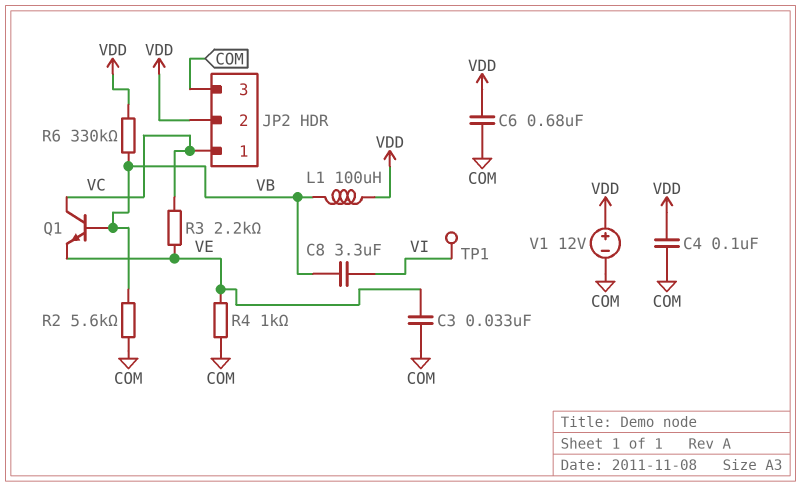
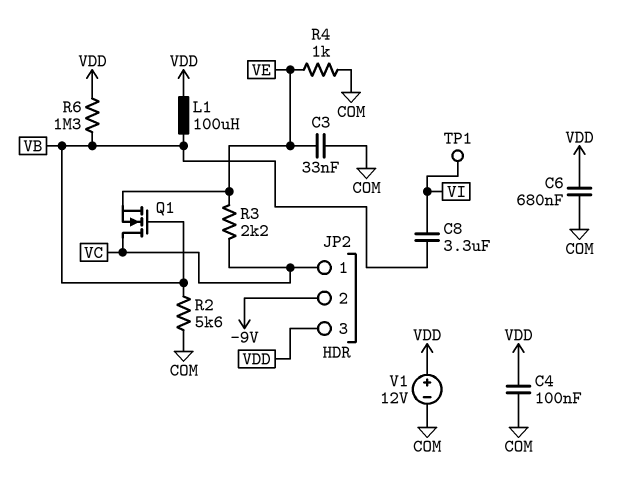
JP2 pin 2: VDD -> -9V
JP2 pin 3: COM -> VDD
Q1: NPN (B VB, C VC, E VE) -> NMOS (G VB, D VC, S VE)
R6: 330k (VB, VDD) -> 1.3M (VB, VDD)

